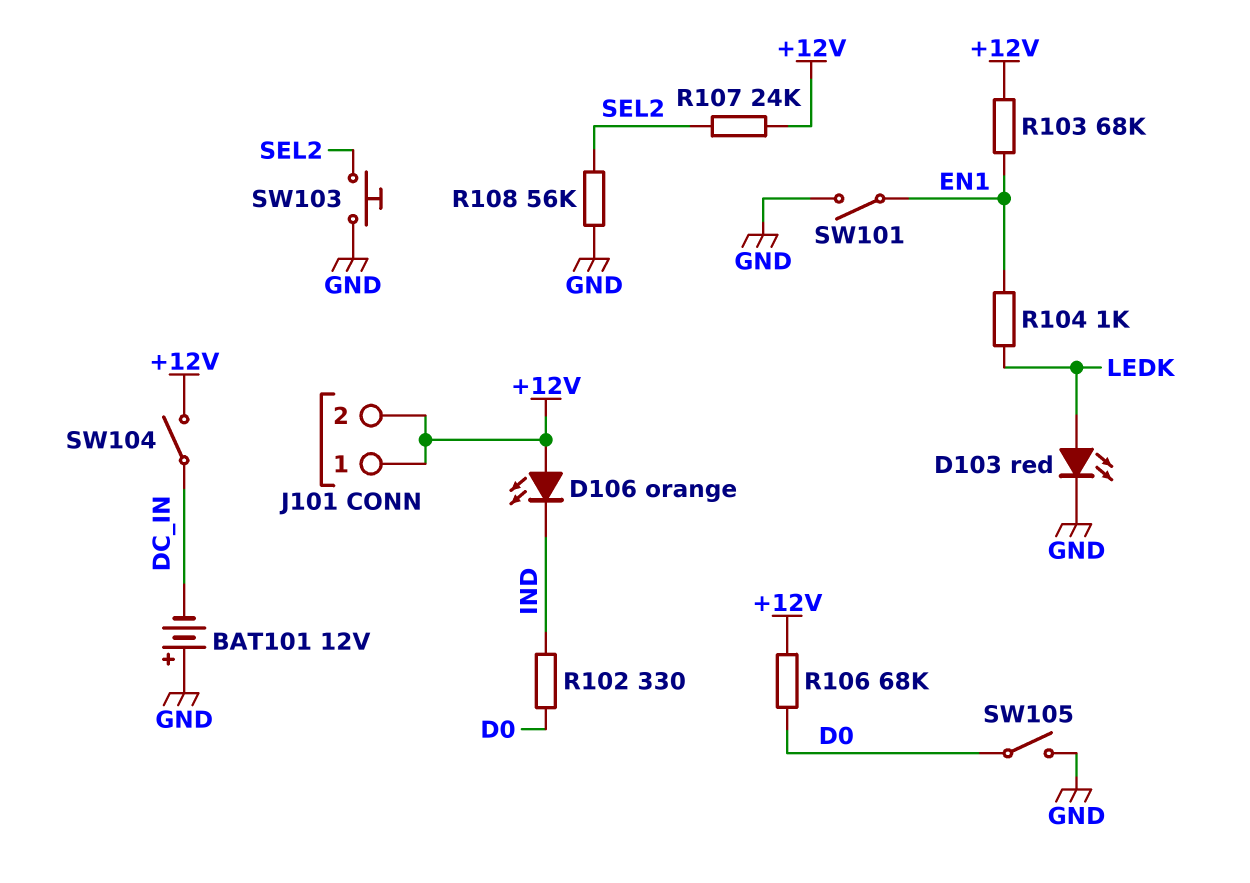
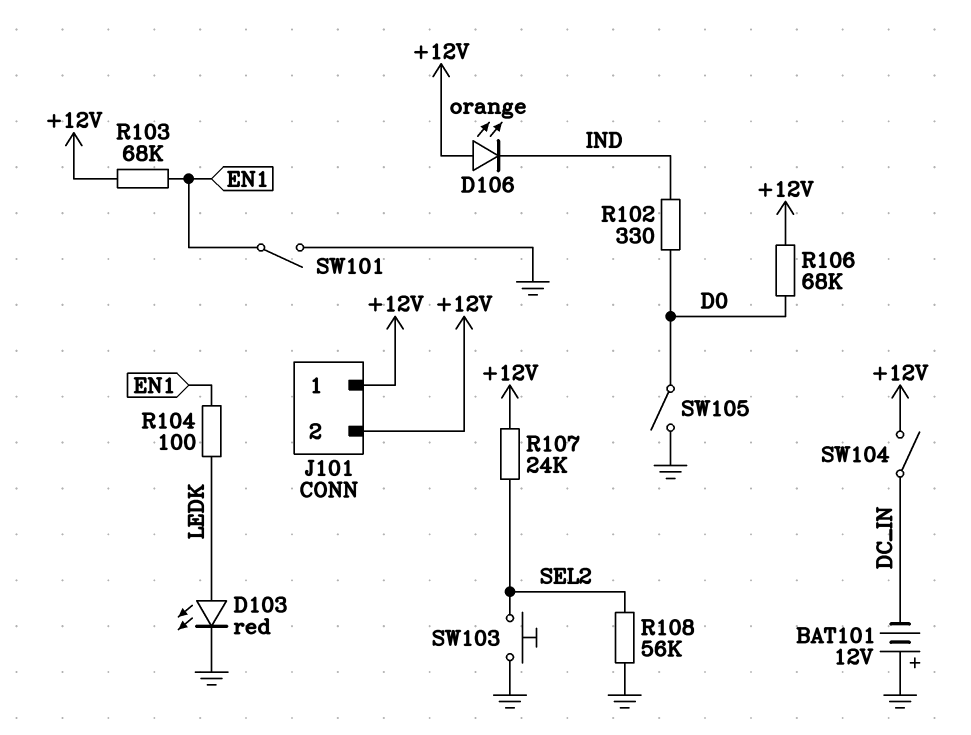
R104: 1k (EN1, LEDK) -> 100 (EN1, LEDK)

